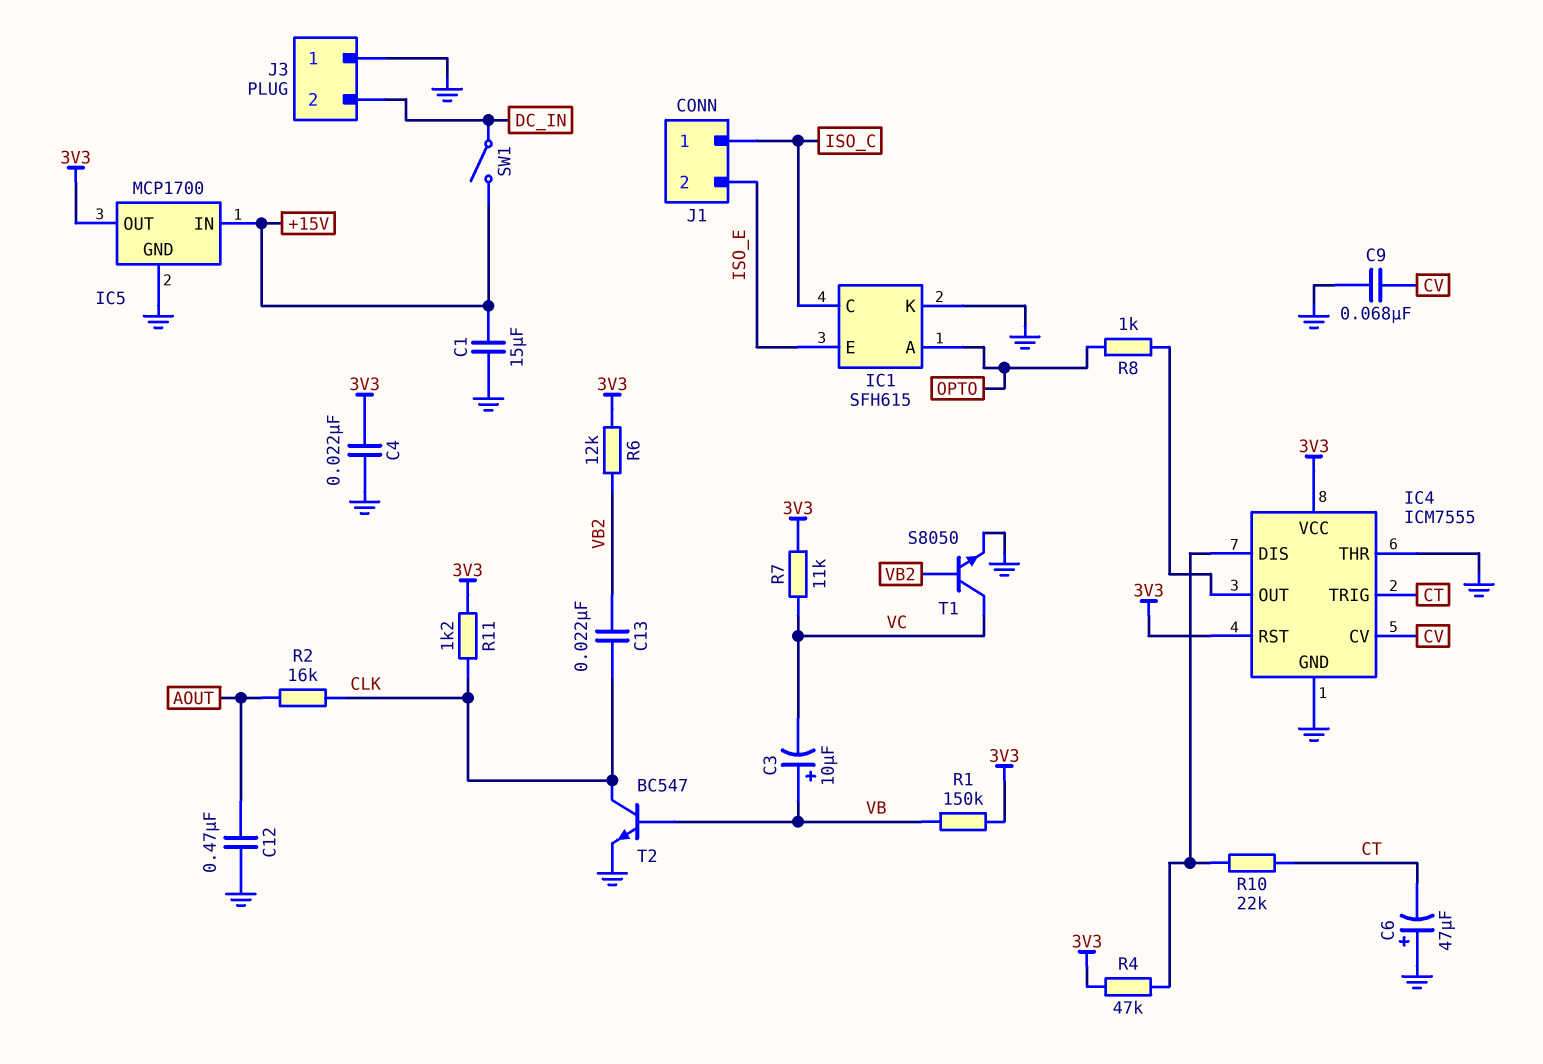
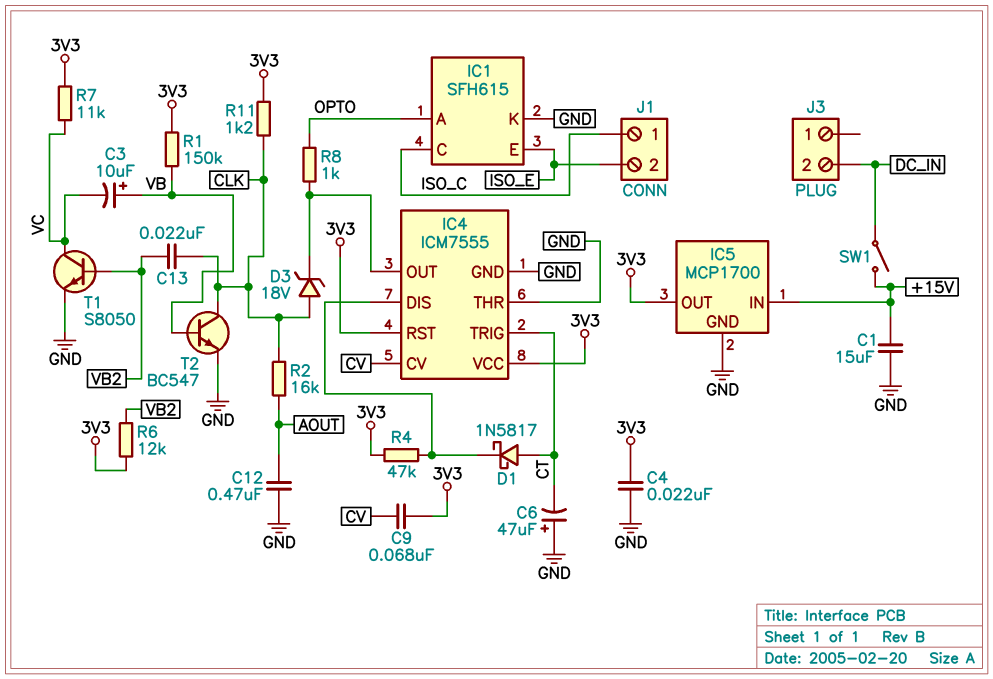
C9: 68nF (CV, GND) -> 68nF (3V3, CV)
D1: none -> schottky 1N5817 (A CT, K IC4/DIS)
D3: none -> zener 18V (A CLK, K IC4/OUT)
J3 pin 1: GND -> none
R10: 22k (CT, IC4/DIS) -> none

